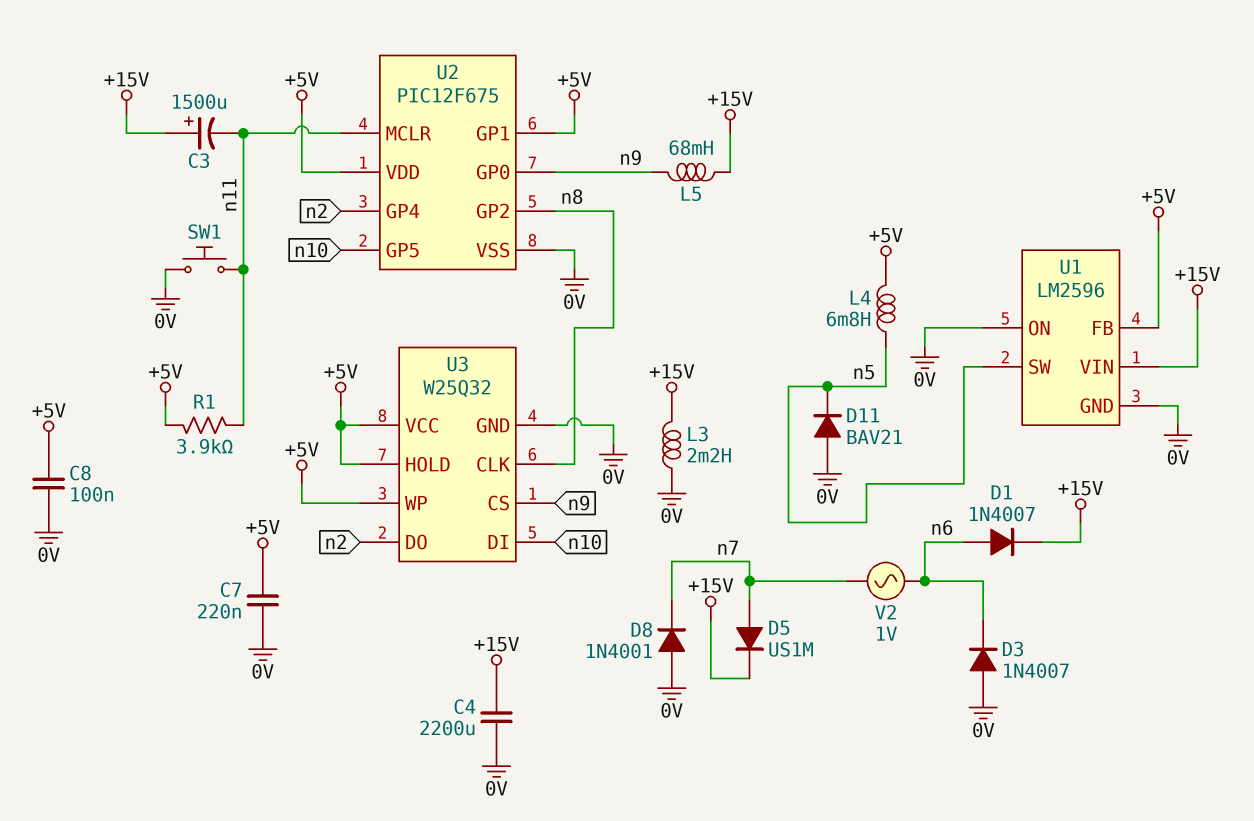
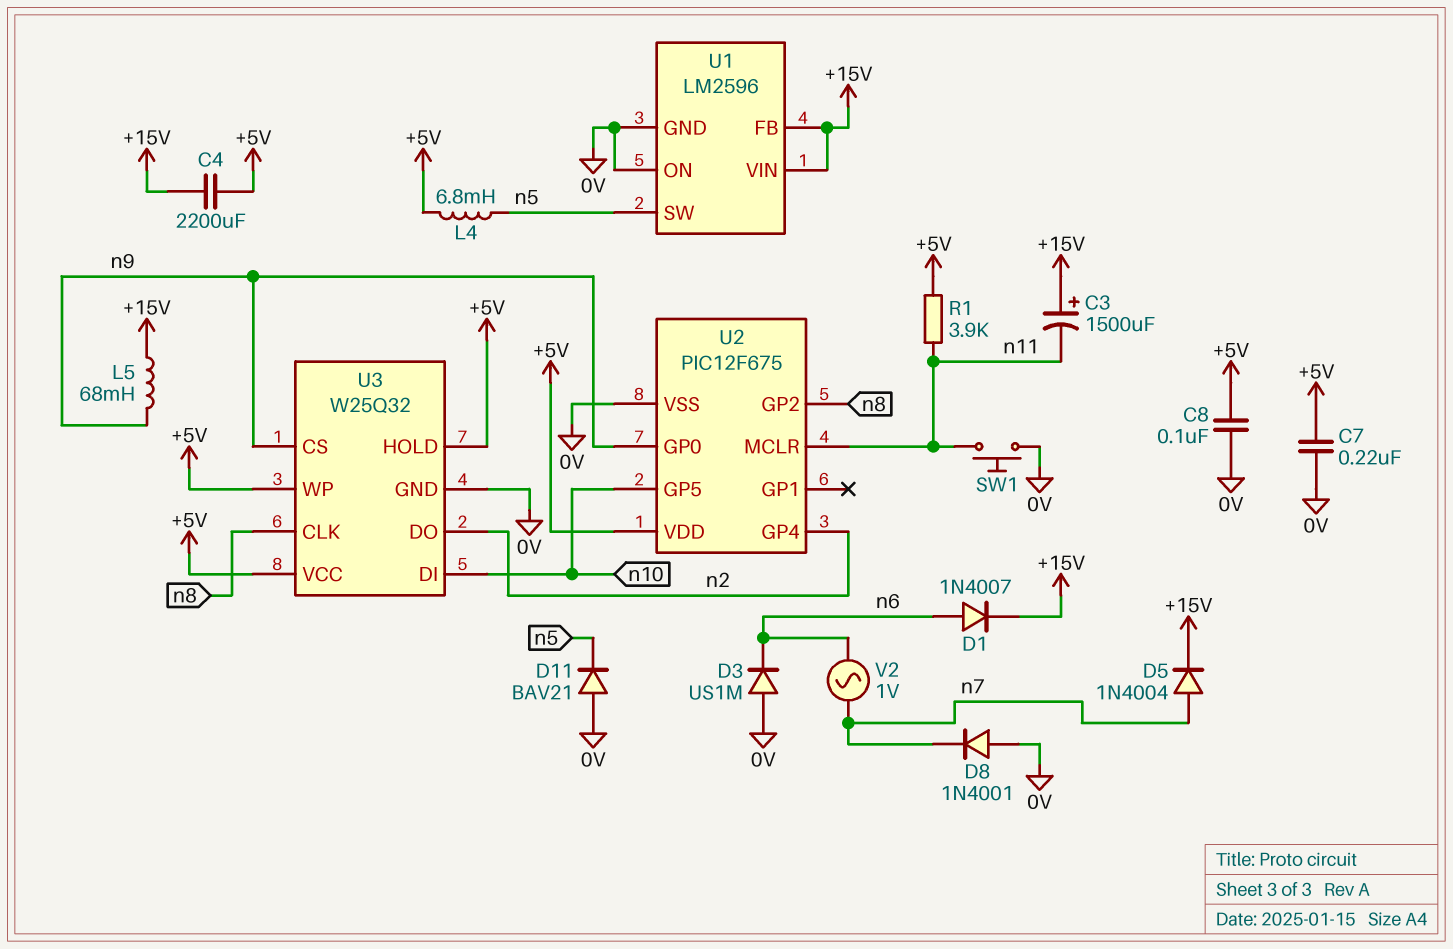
C4: 2200uF (+15V, 0V) -> 2200uF (+5V, +15V)
D3: diode 1N4007 (A 0V, K n6) -> diode US1M (A 0V, K n6)
D5: diode US1M (A n7, K +15V) -> diode 1N4004 (A n7, K +15V)
L3: 2.2mH (+15V, 0V) -> none
U1 pin FB: +5V -> +15V
U2 pin GP1: +5V -> none

